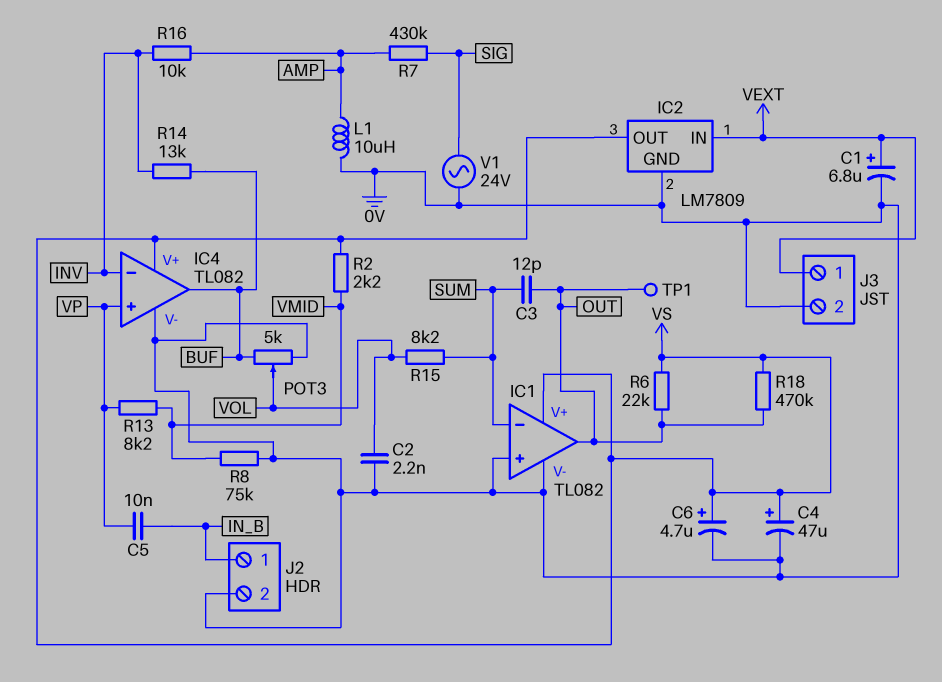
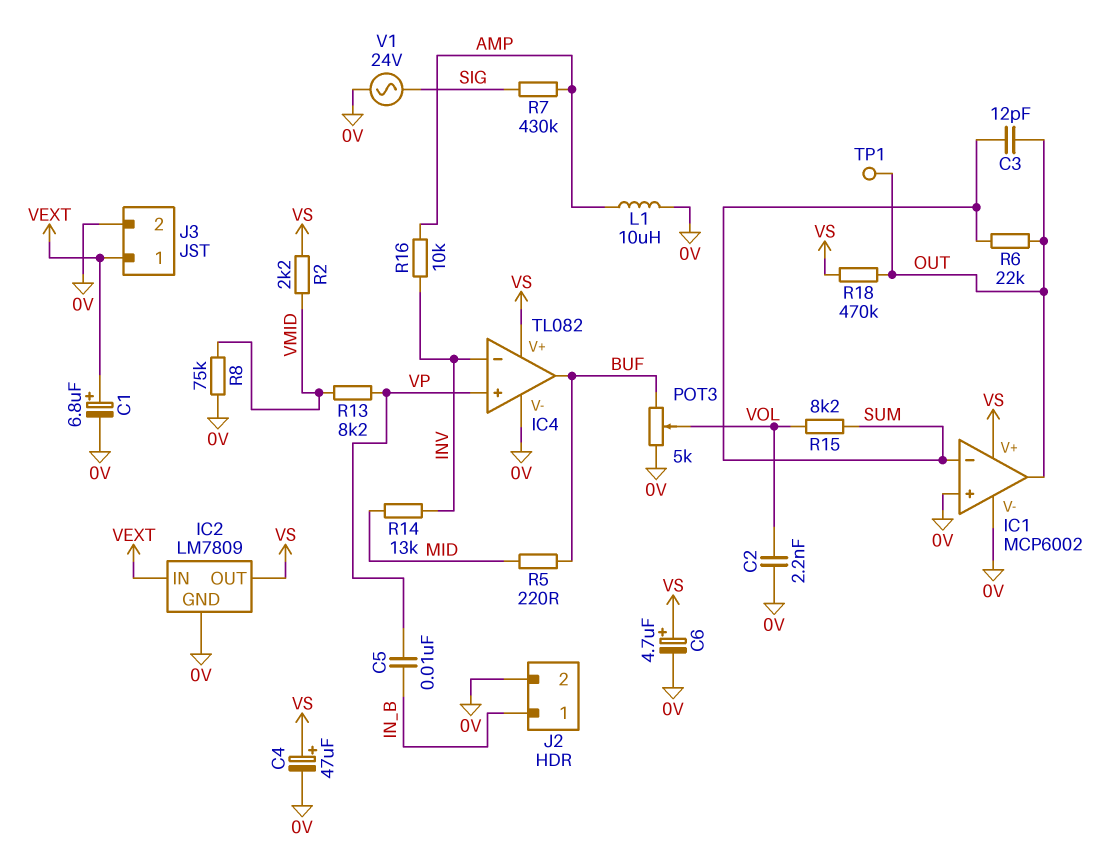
IC1: TL082 -> MCP6002
R5: none -> 220 (BUF, MID)
R6: 22k (OUT, VS) -> 22k (OUT, SUM)
R14: 13k (BUF, INV) -> 13k (INV, MID)

